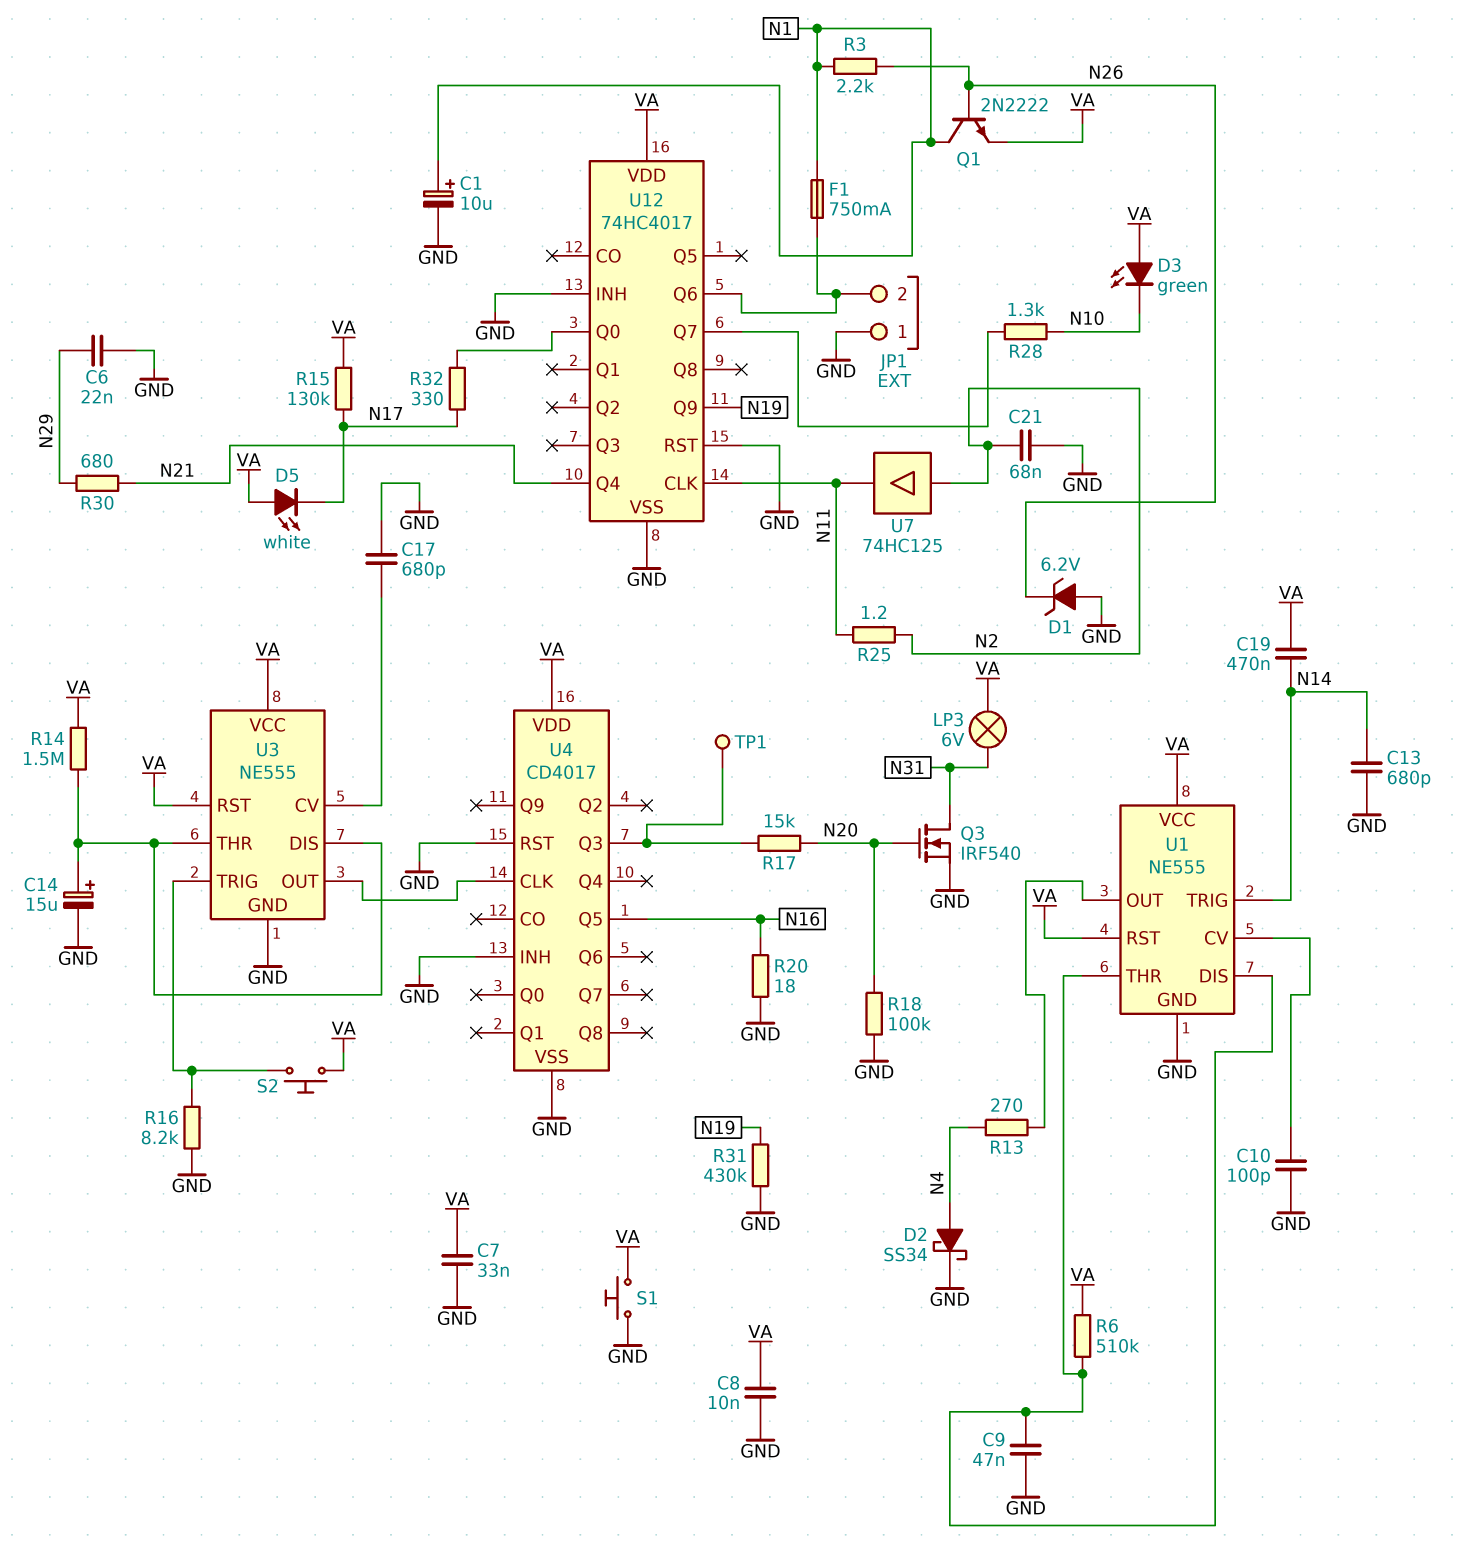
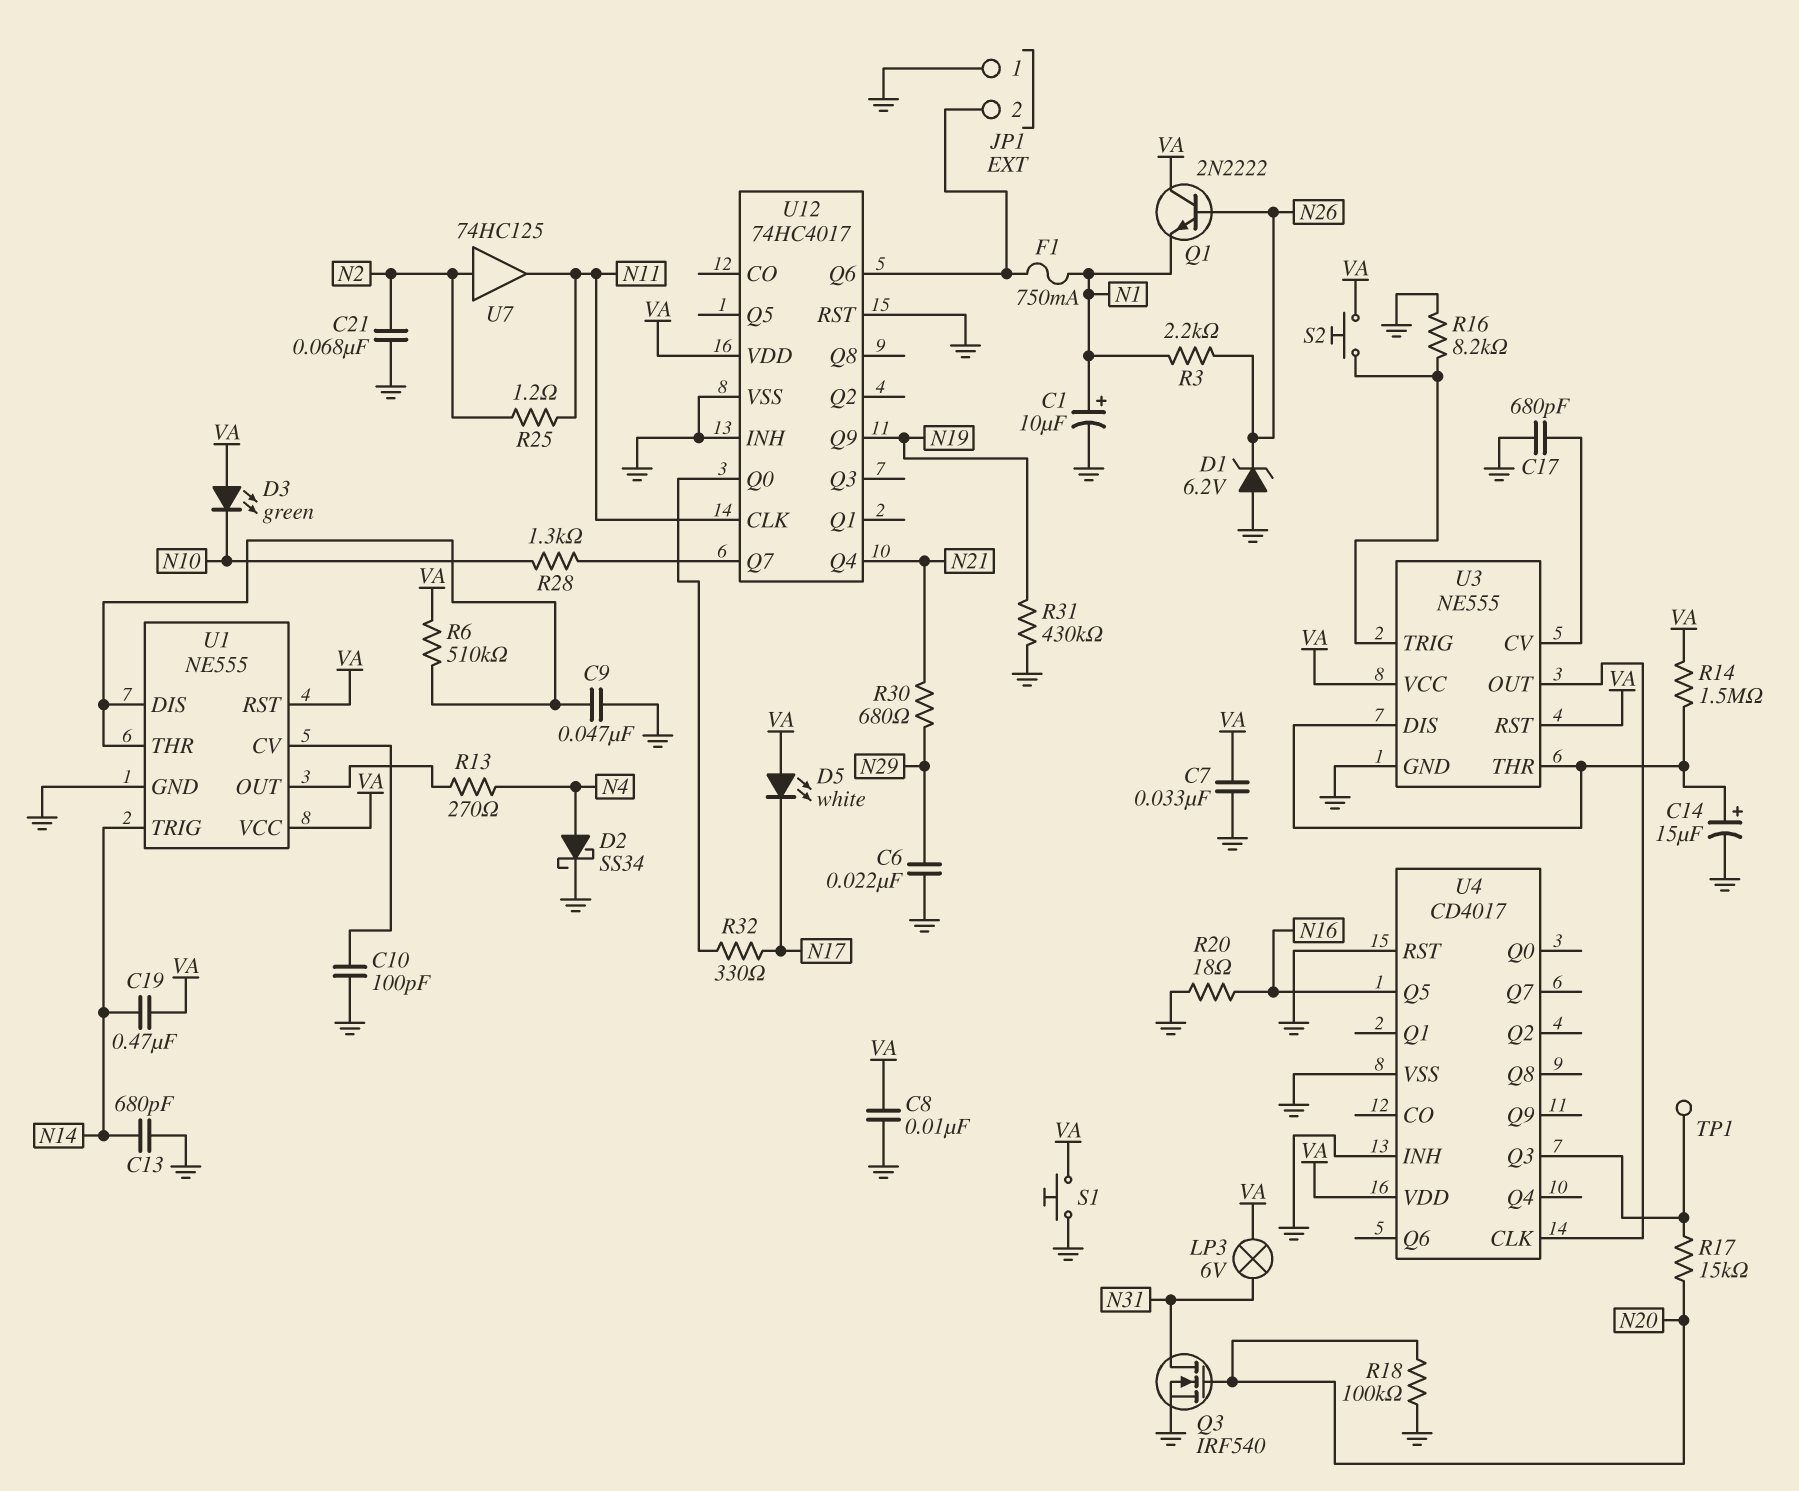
Q1: NPN 2N2222 (B N26, C N1, E VA) -> NPN 2N2222 (B N26, C VA, E N1)
R15: 130k (N17, VA) -> none

